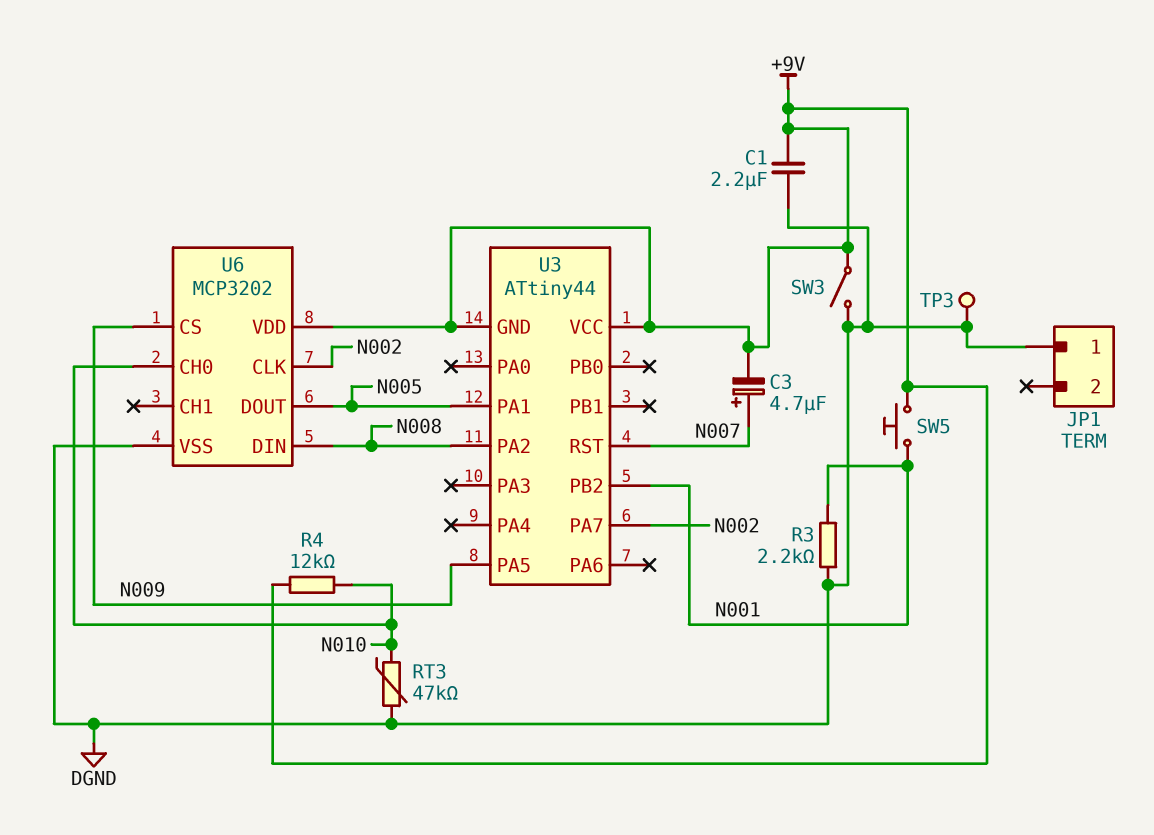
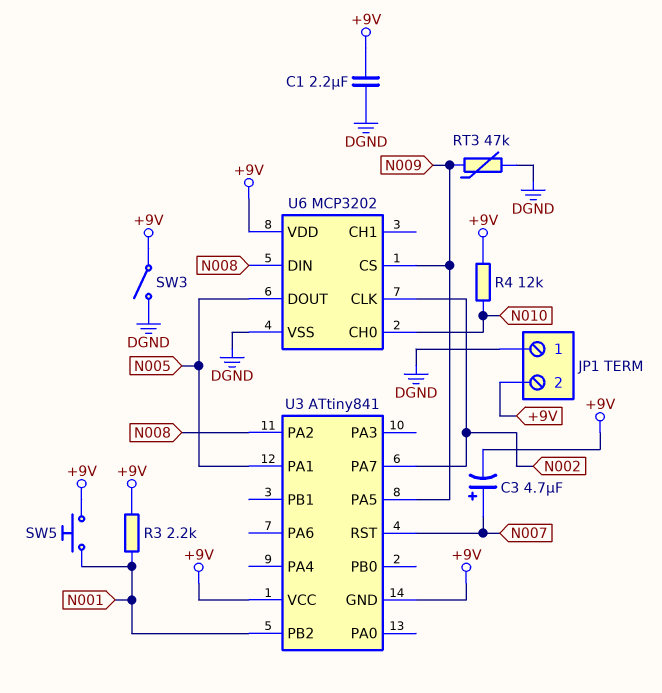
JP1 pin 2: none -> +9V
R3: 2.2k (DGND, N001) -> 2.2k (+9V, N001)
RT3: 47k (DGND, N010) -> 47k (DGND, N009)
TP3: test point (DGND) -> none
U3: ATtiny44 -> ATtiny841

